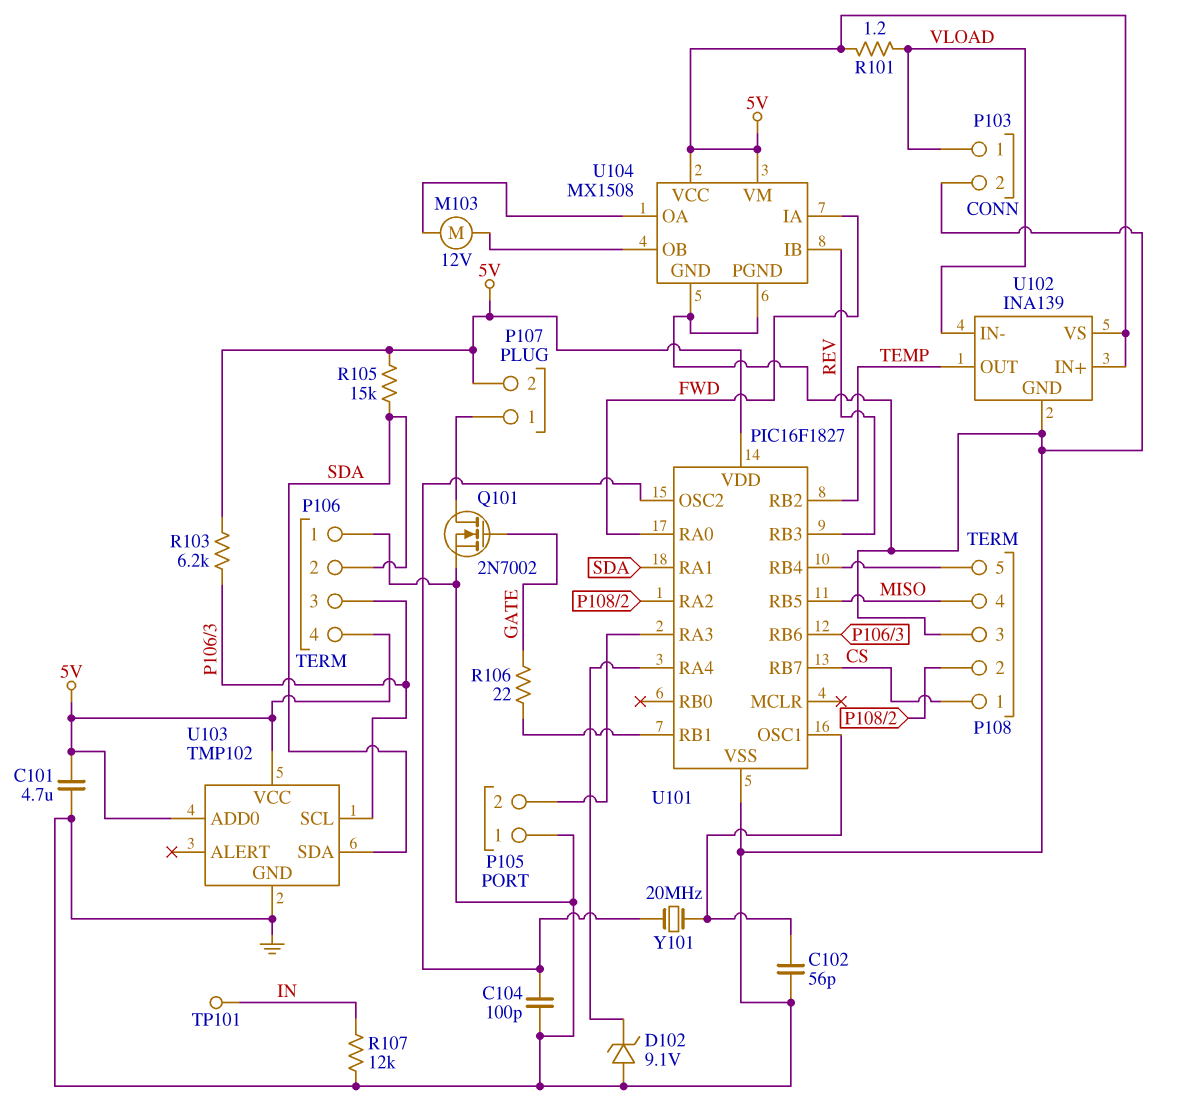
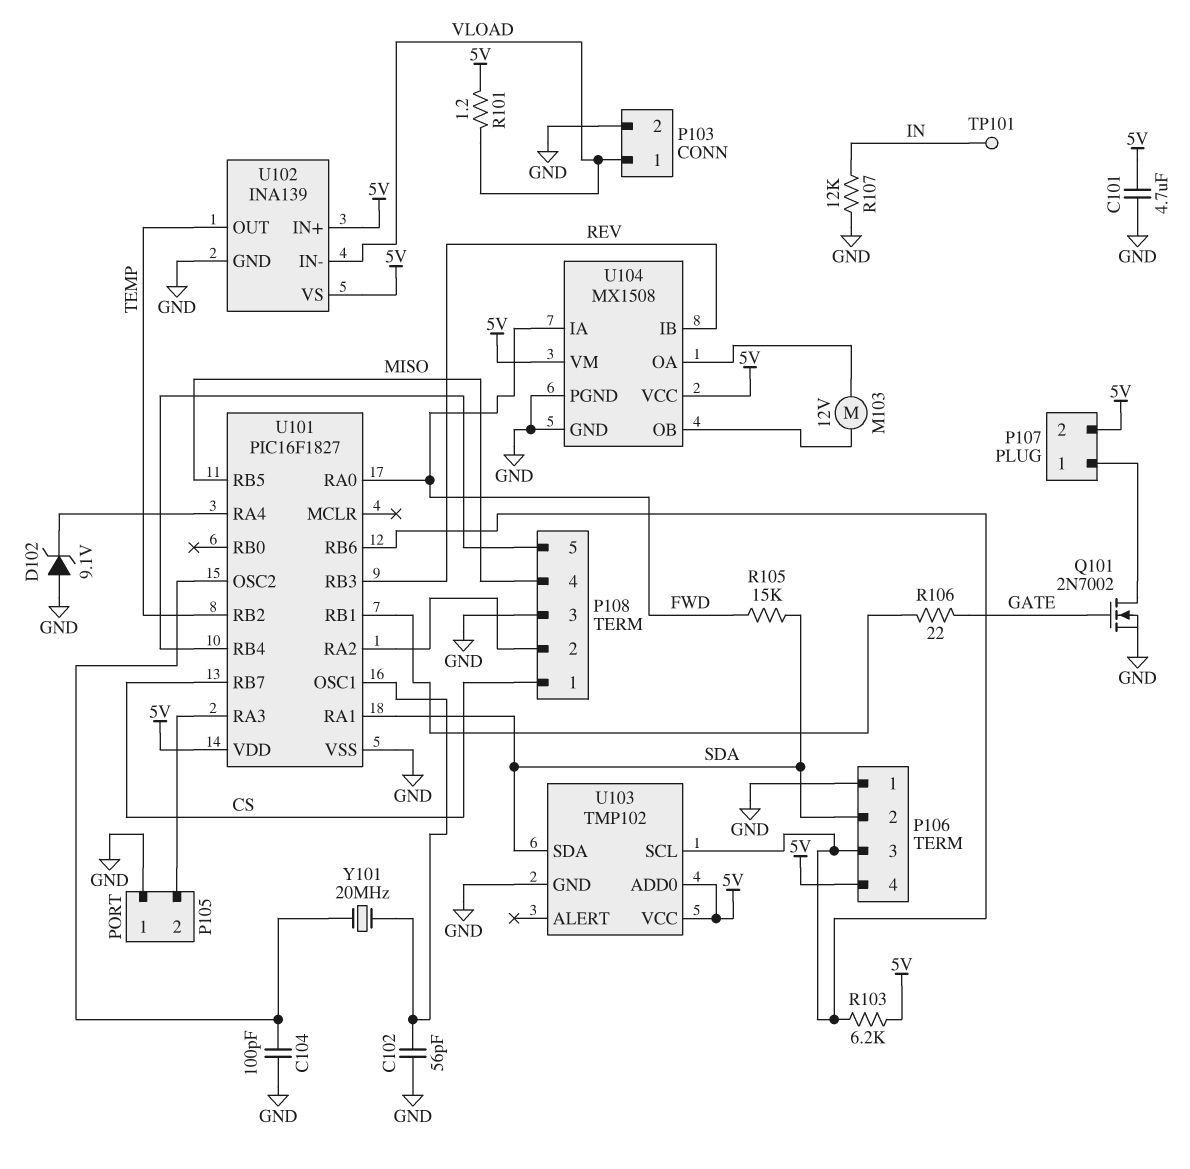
R105: 15k (5V, SDA) -> 15k (FWD, SDA)

